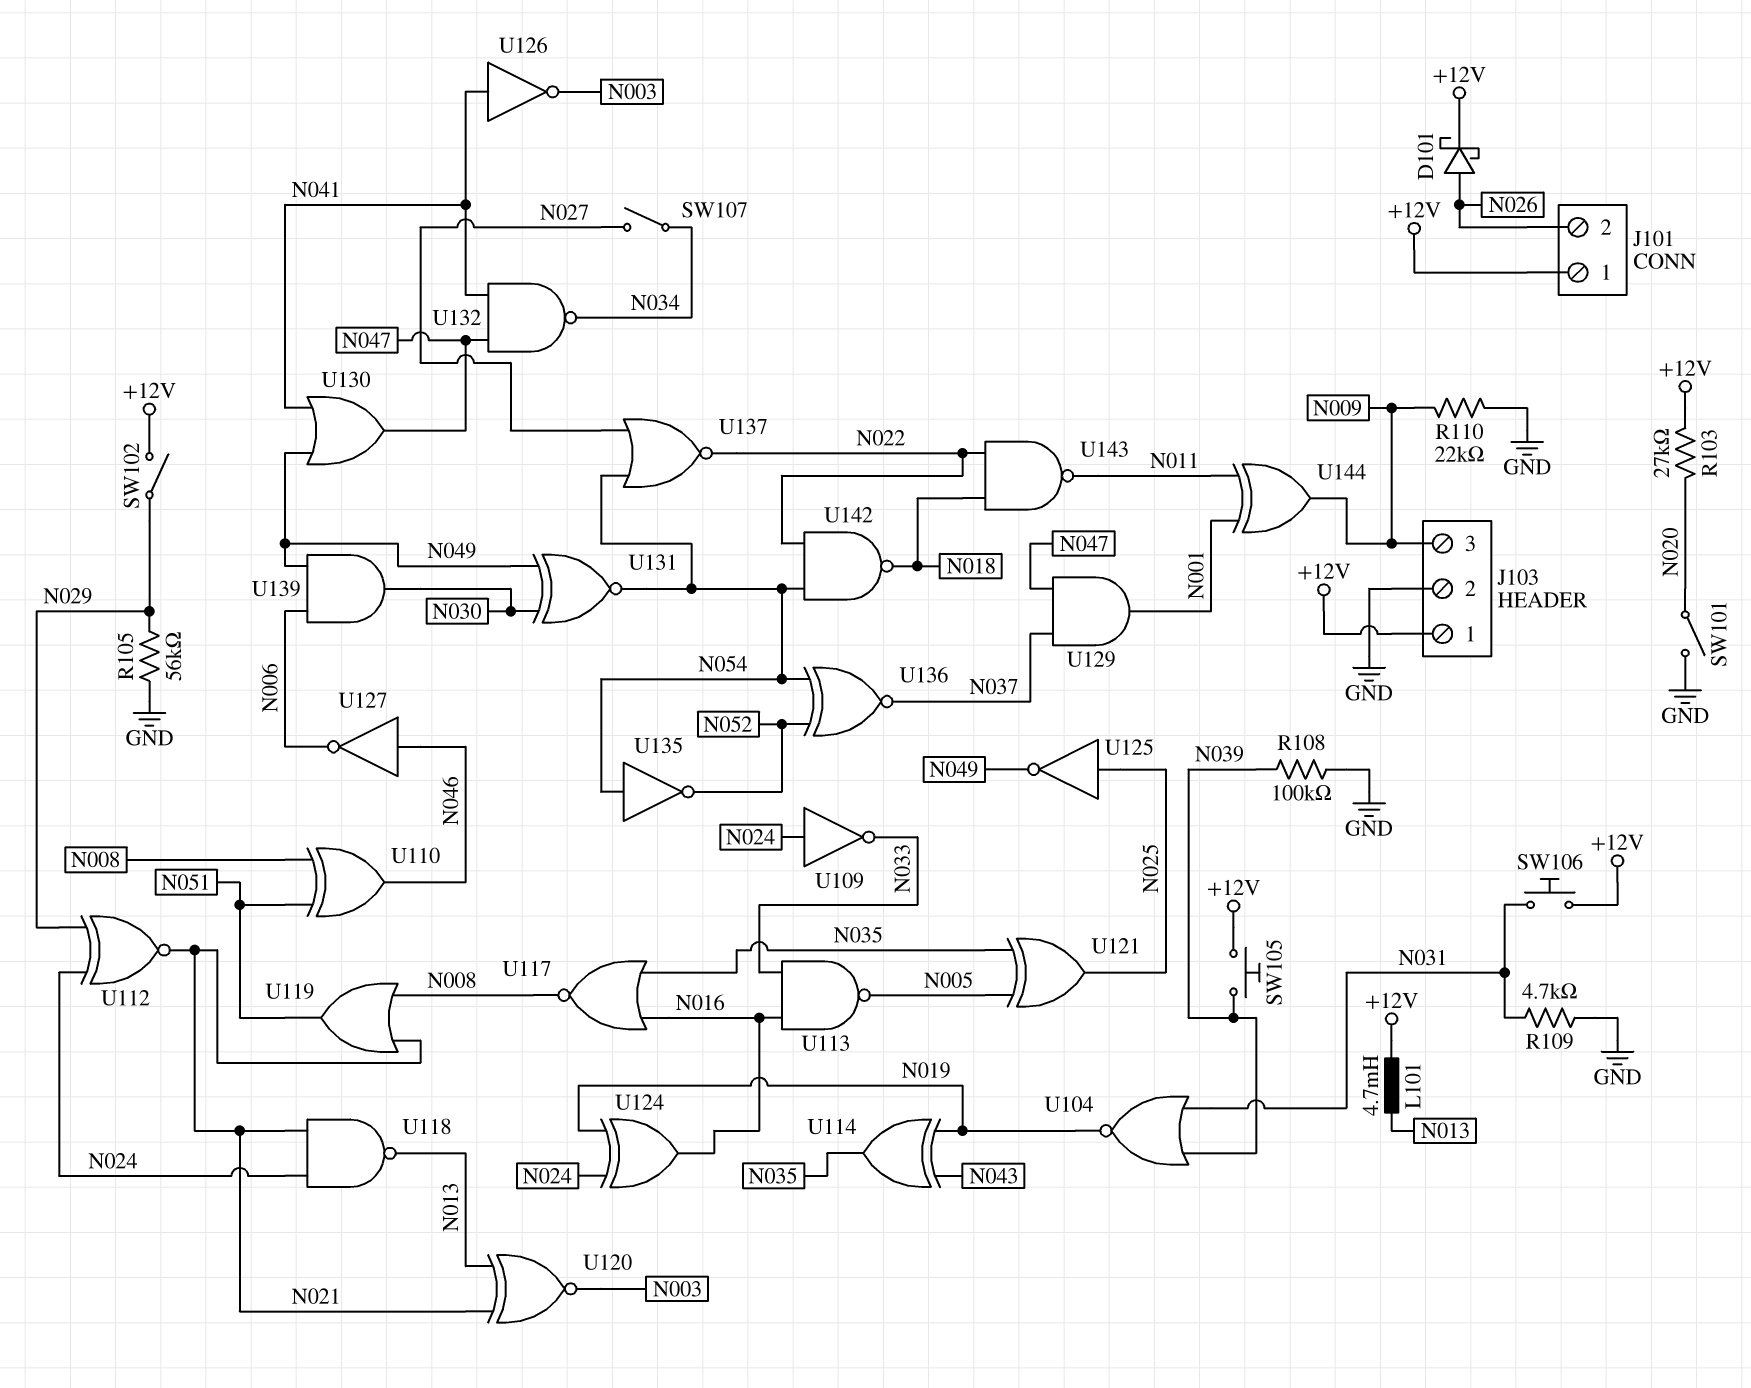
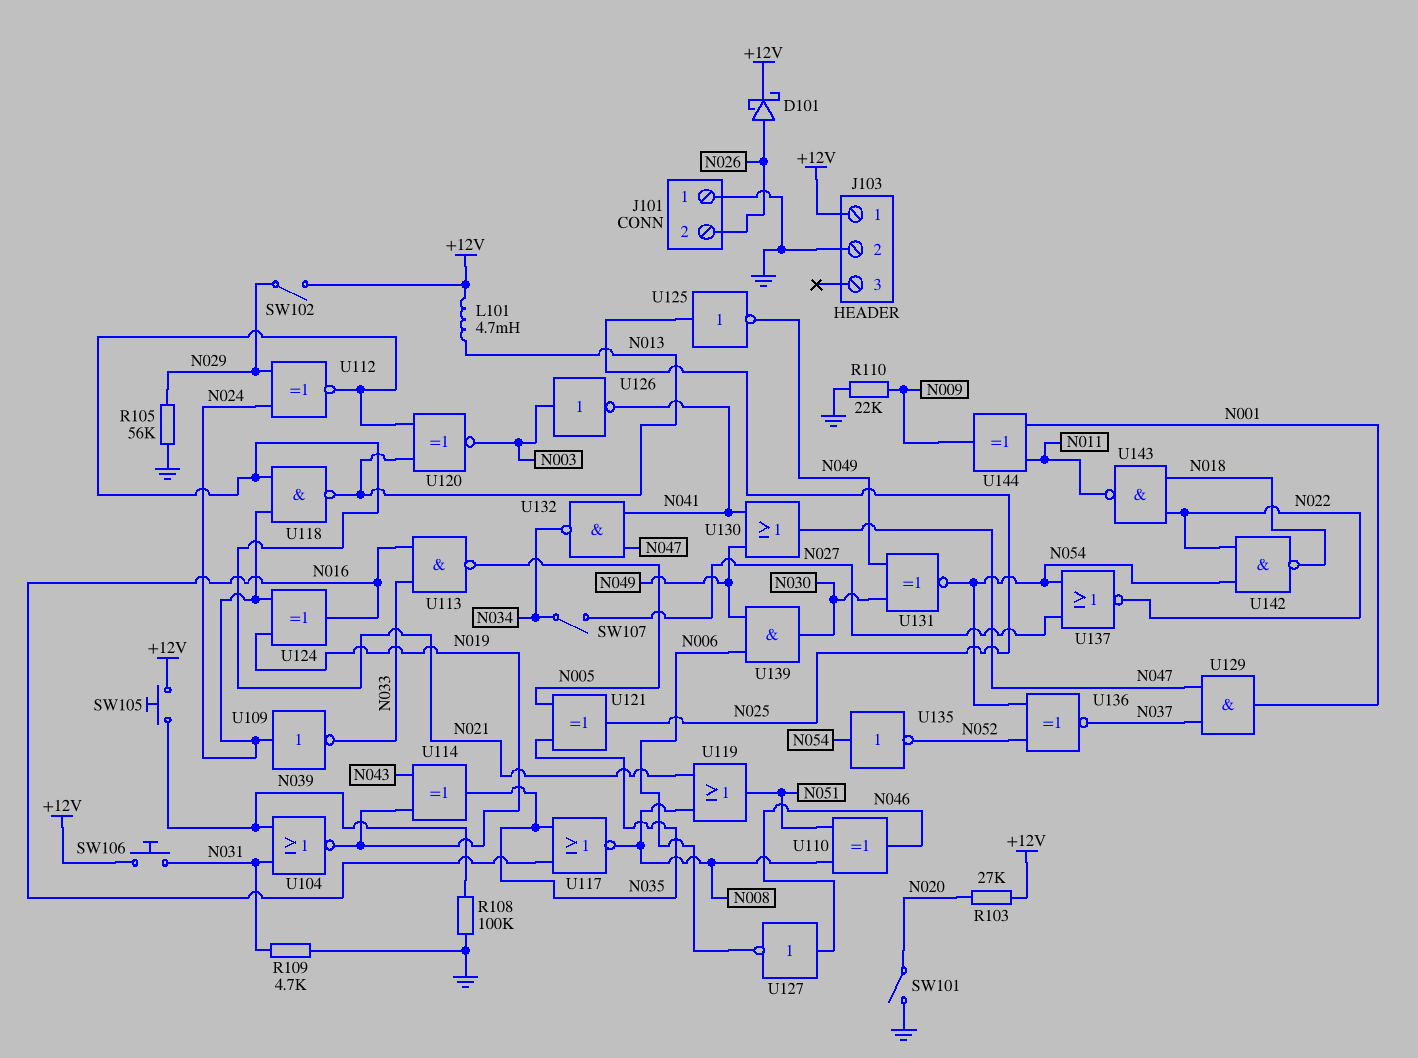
J101 pin 1: +12V -> GND
J103 pin 3: N009 -> none
U126: NOT (in N041, out N003) -> NOT (in N003, out N041)

